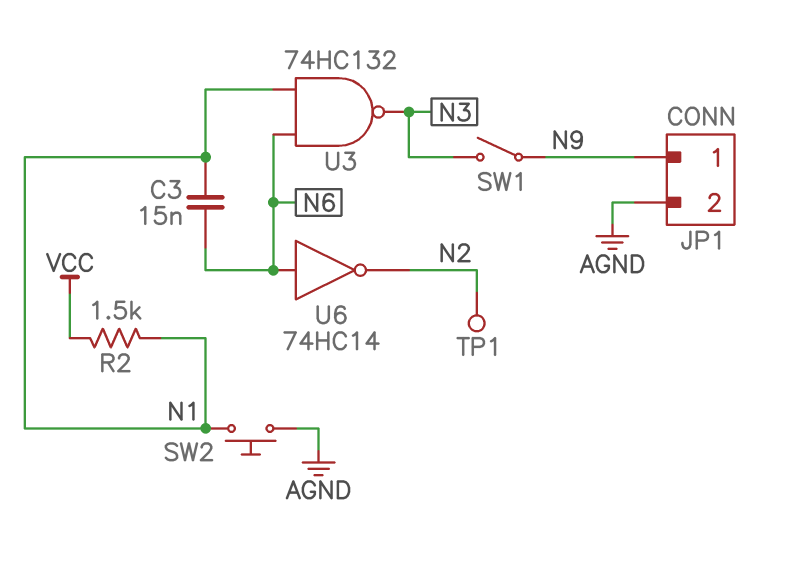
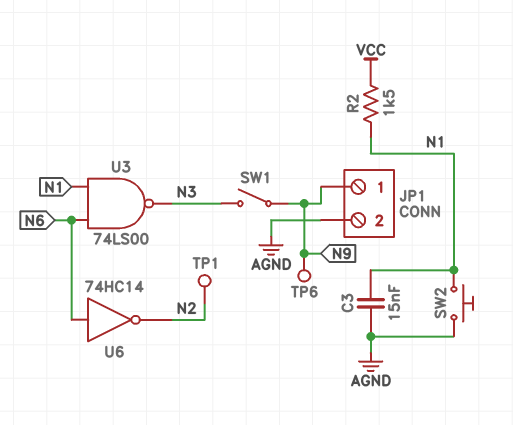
C3: 15nF (N1, N6) -> 15nF (AGND, N1)
TP6: none -> test point (N9)
U3: NAND 74HC132 (in N1, in N6, out N3) -> NAND 74LS00 (in N1, in N6, out N3)

